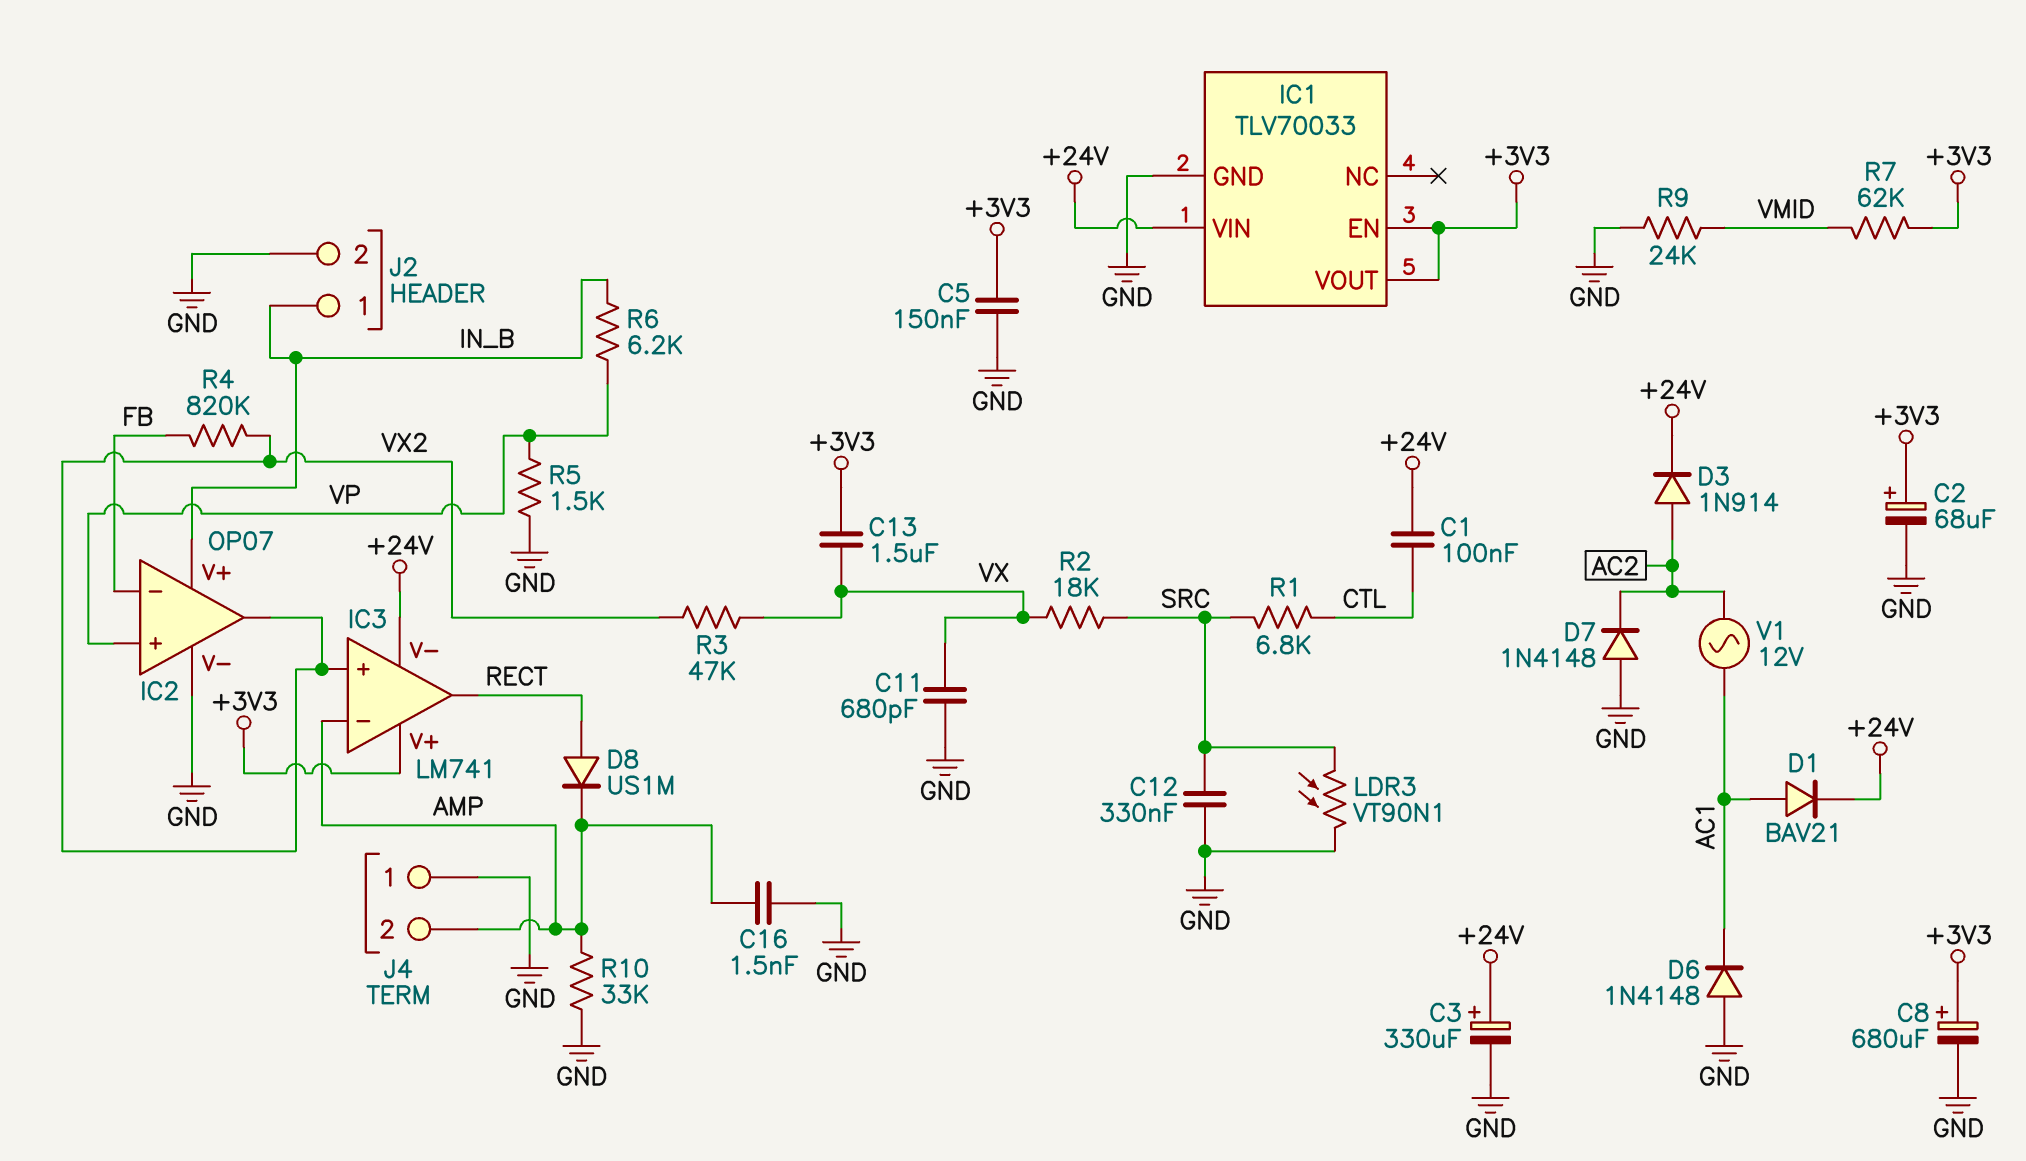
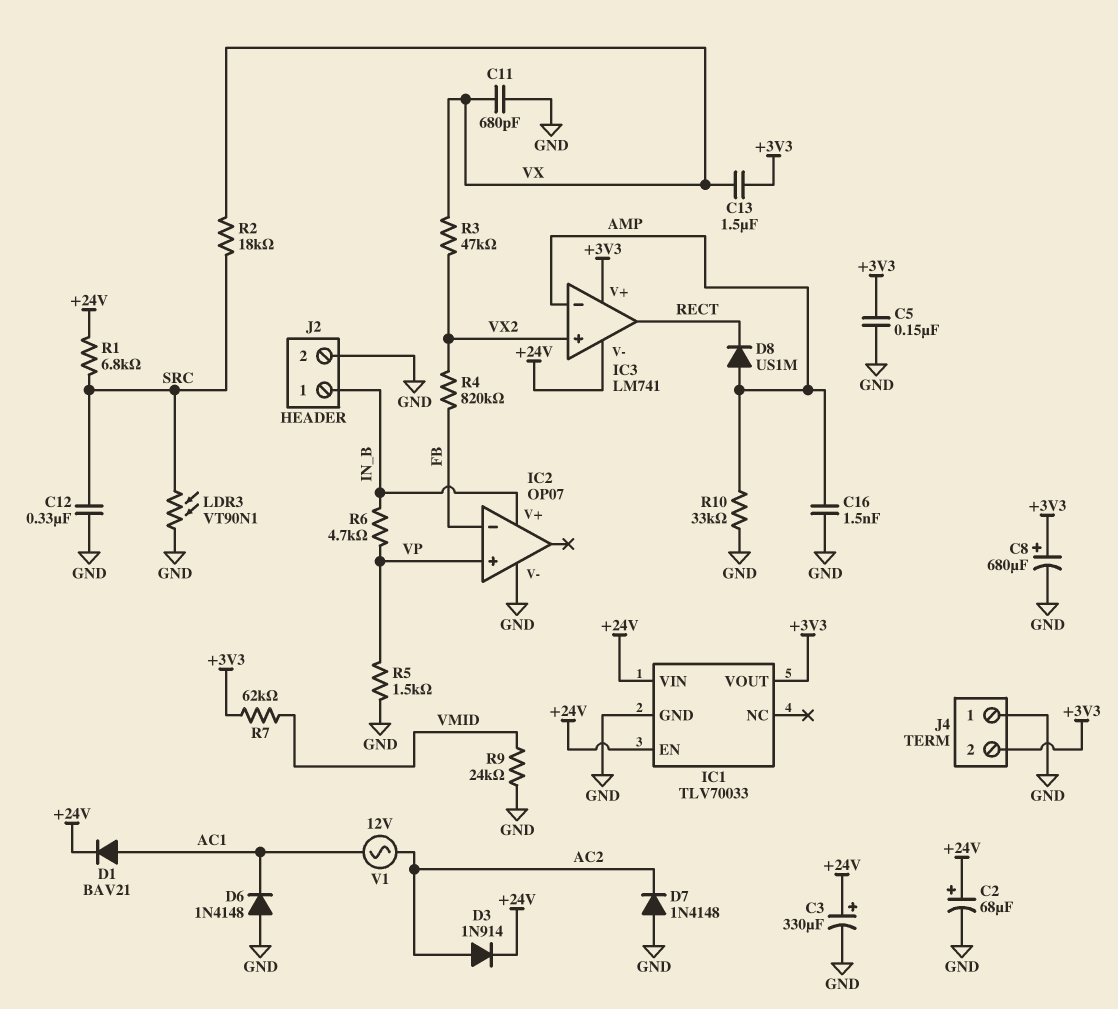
C1: 100nF (+24V, CTL) -> none
C2: 68uF (plus +3V3, minus GND) -> 68uF (plus +24V, minus GND)
D8: diode US1M (A RECT, K AMP) -> diode US1M (A AMP, K RECT)
IC1 pin EN: +3V3 -> +24V
IC2 pin out: VX2 -> none
J4 pin 2: AMP -> +3V3
R1: 6.8k (CTL, SRC) -> 6.8k (+24V, SRC)
R6: 6.2k (IN_B, VP) -> 4.7k (IN_B, VP)

